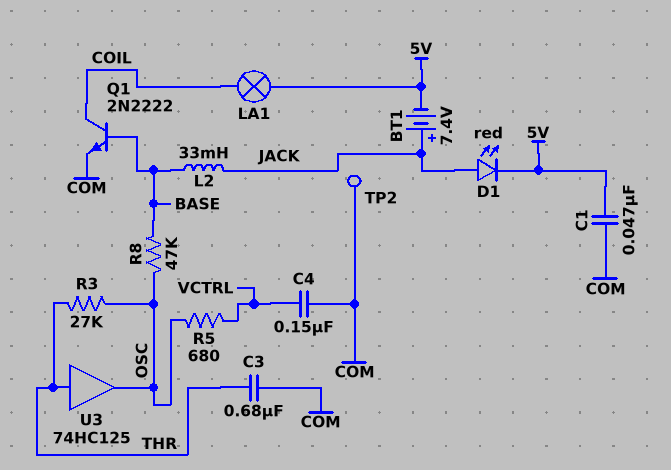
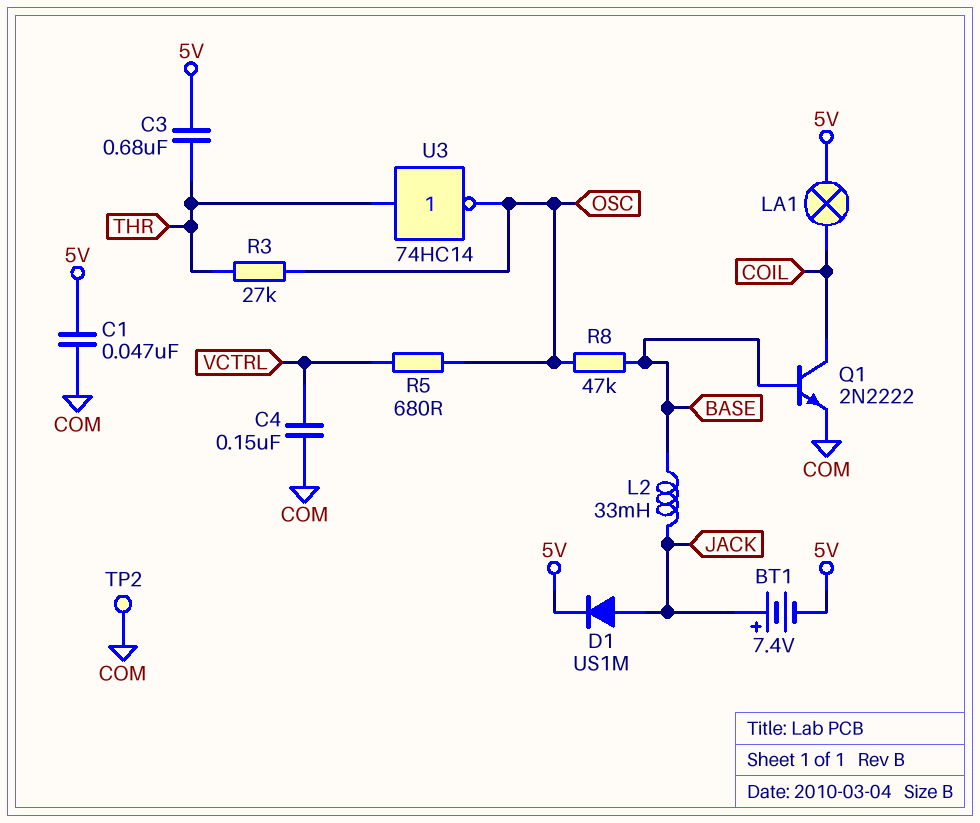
C3: 680nF (COM, THR) -> 680nF (5V, THR)
D1: LED red (A JACK, K 5V) -> diode US1M (A JACK, K 5V)
U3: buffer 74HC125 (in THR, out OSC) -> NOT 74HC14 (in THR, out OSC)

